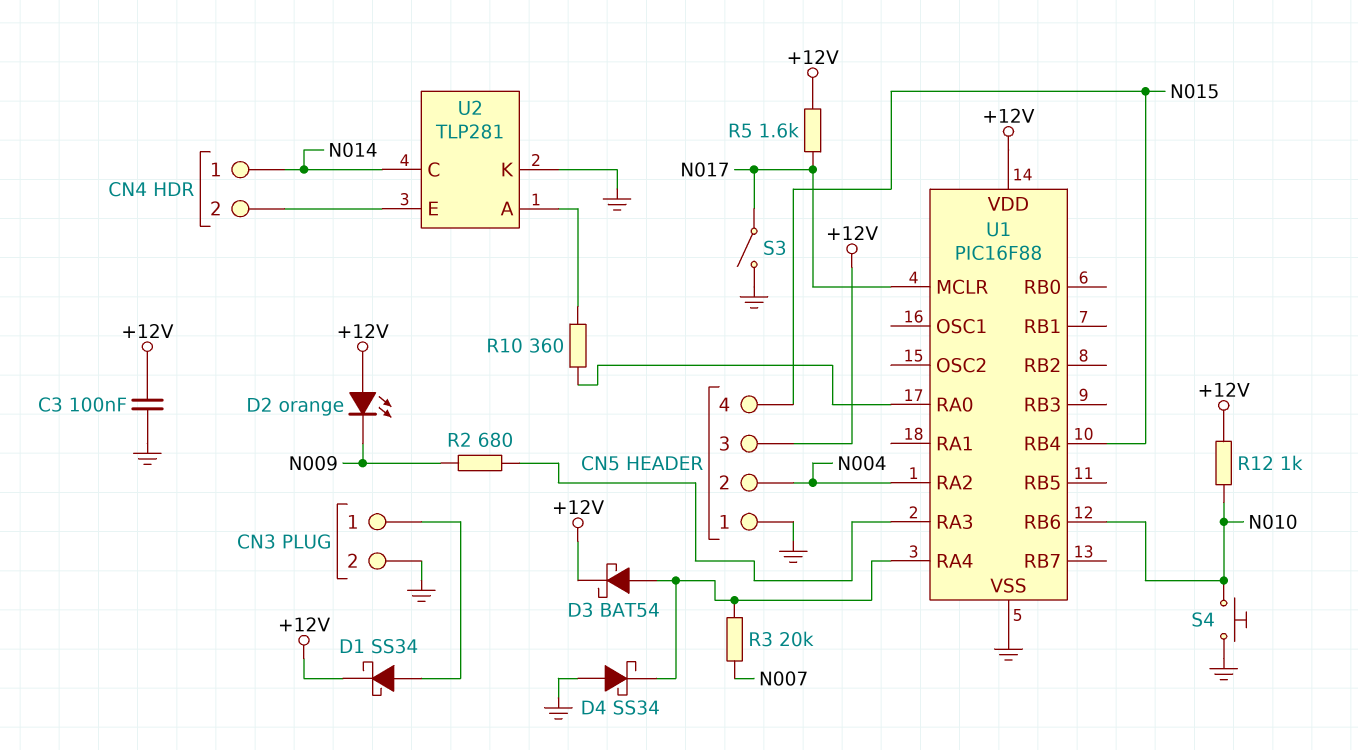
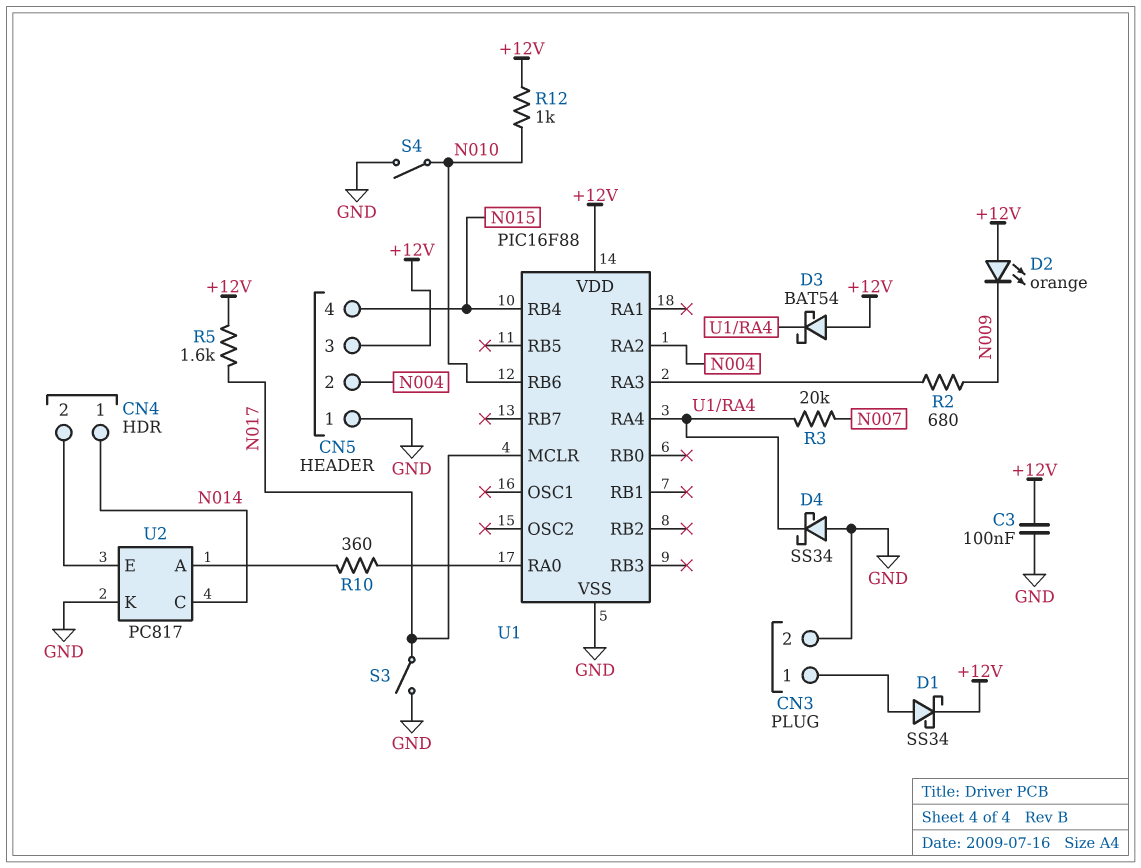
D3: schottky BAT54 (A U1/RA4, K +12V) -> schottky BAT54 (A +12V, K U1/RA4)
S4: button (GND, N010) -> switch (GND, N010)
U2: TLP281 -> PC817

